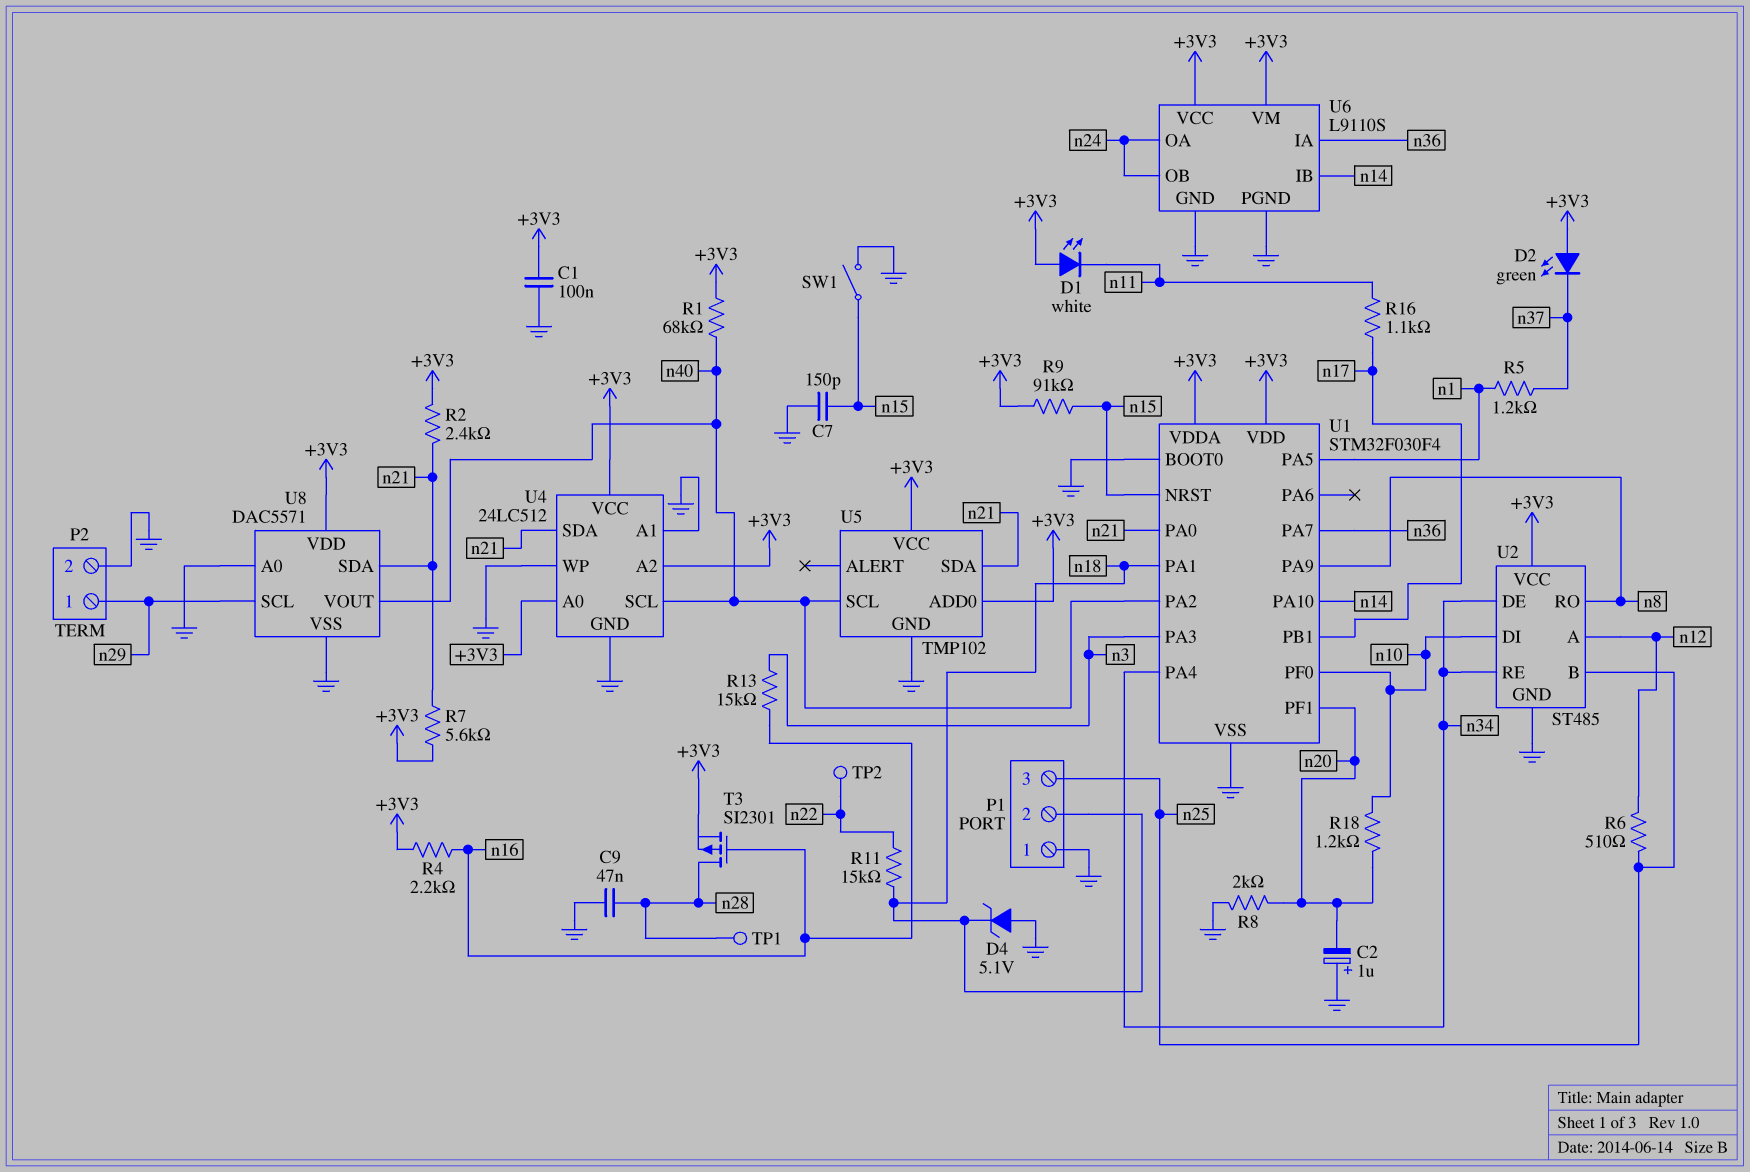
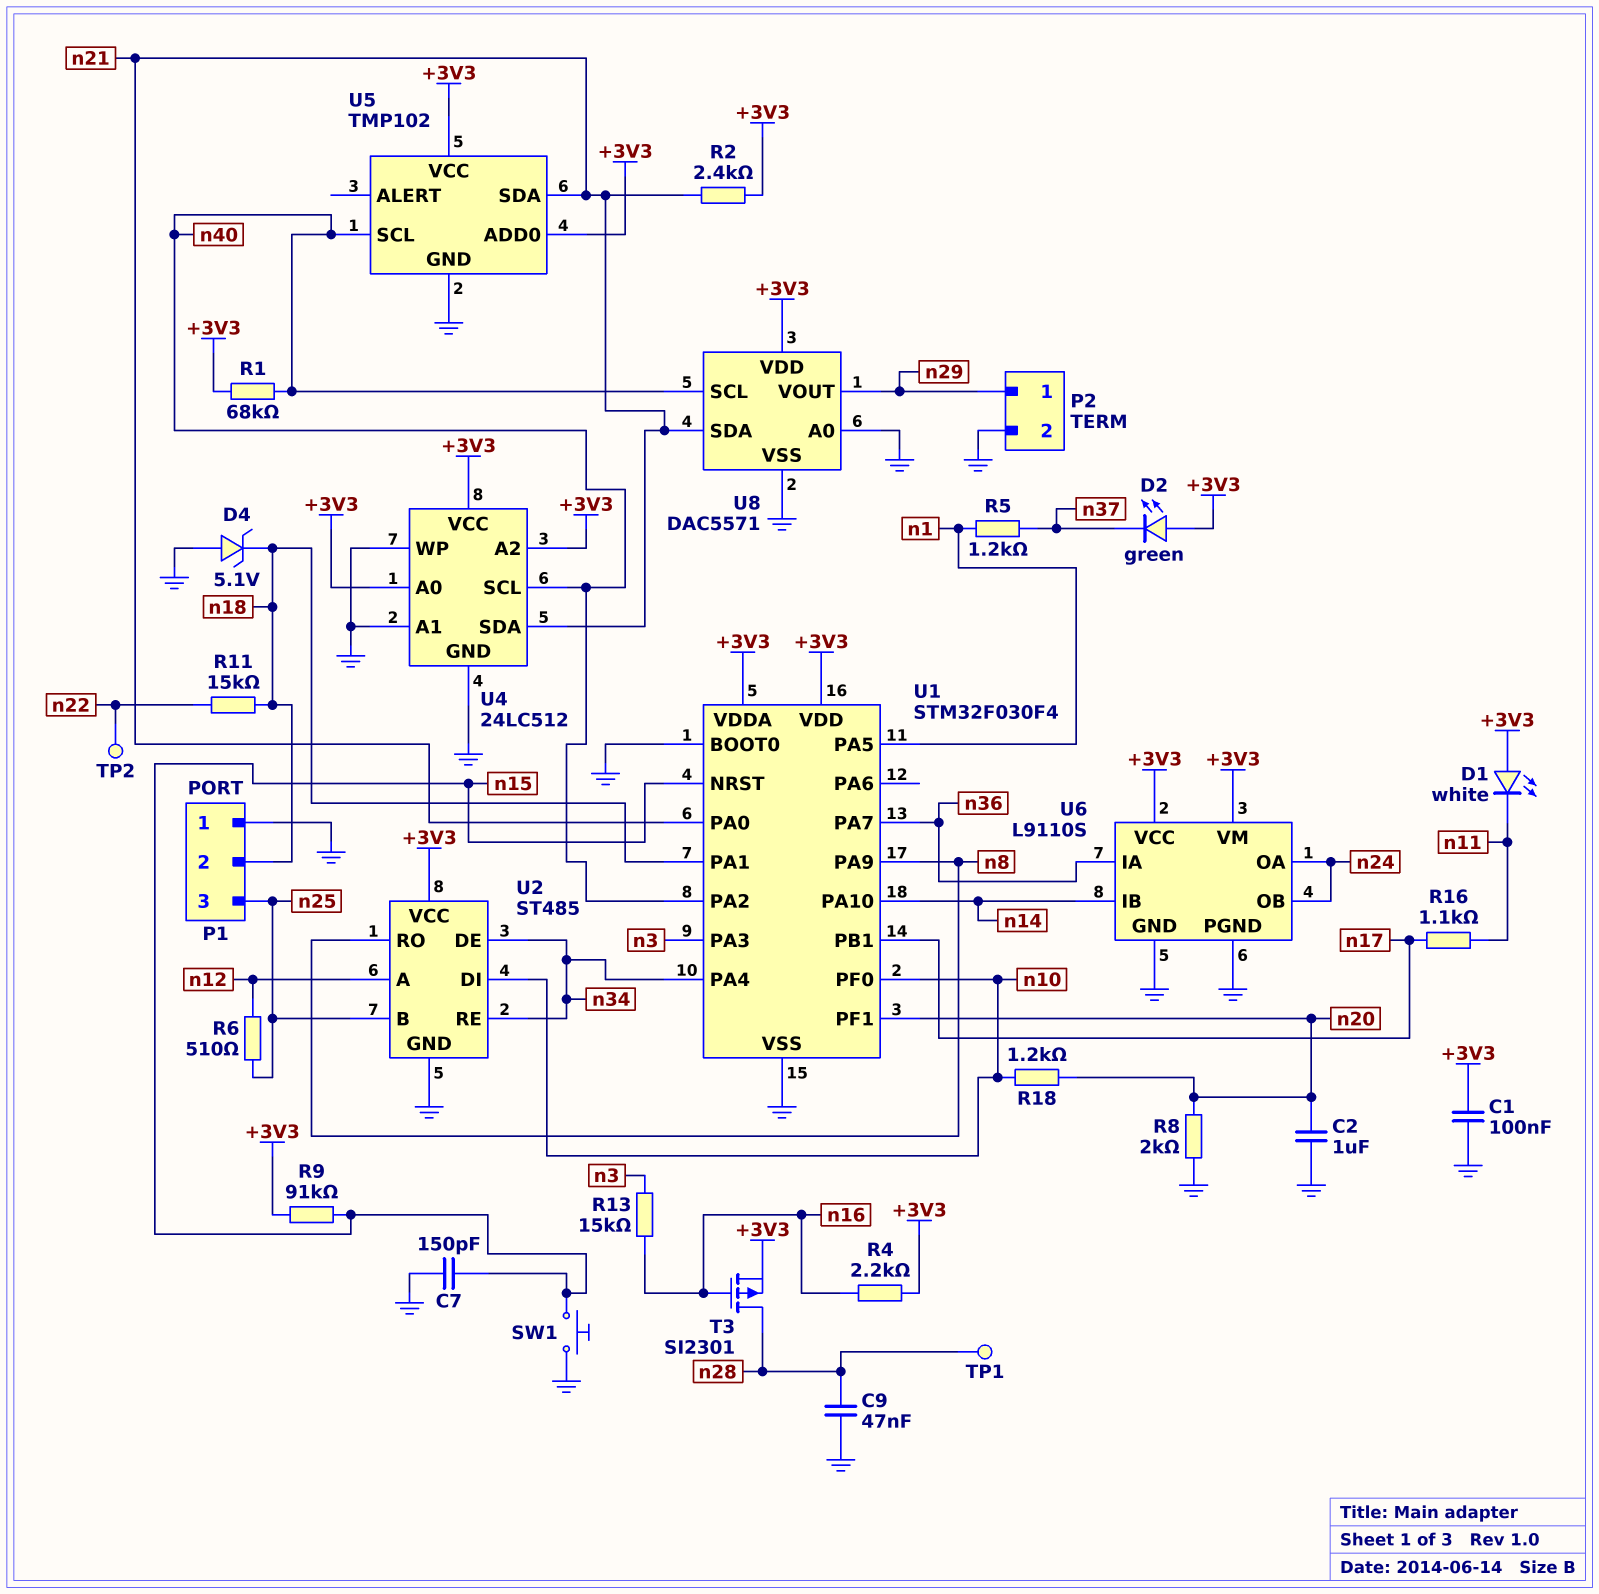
C2: 1uF (plus GND, minus n20) -> 1uF (GND, n20)
R7: 5.6k (+3V3, n21) -> none
SW1: switch (GND, n15) -> button (GND, n15)
U8 pin SCL: n29 -> n40
U8 pin VOUT: n40 -> n29

